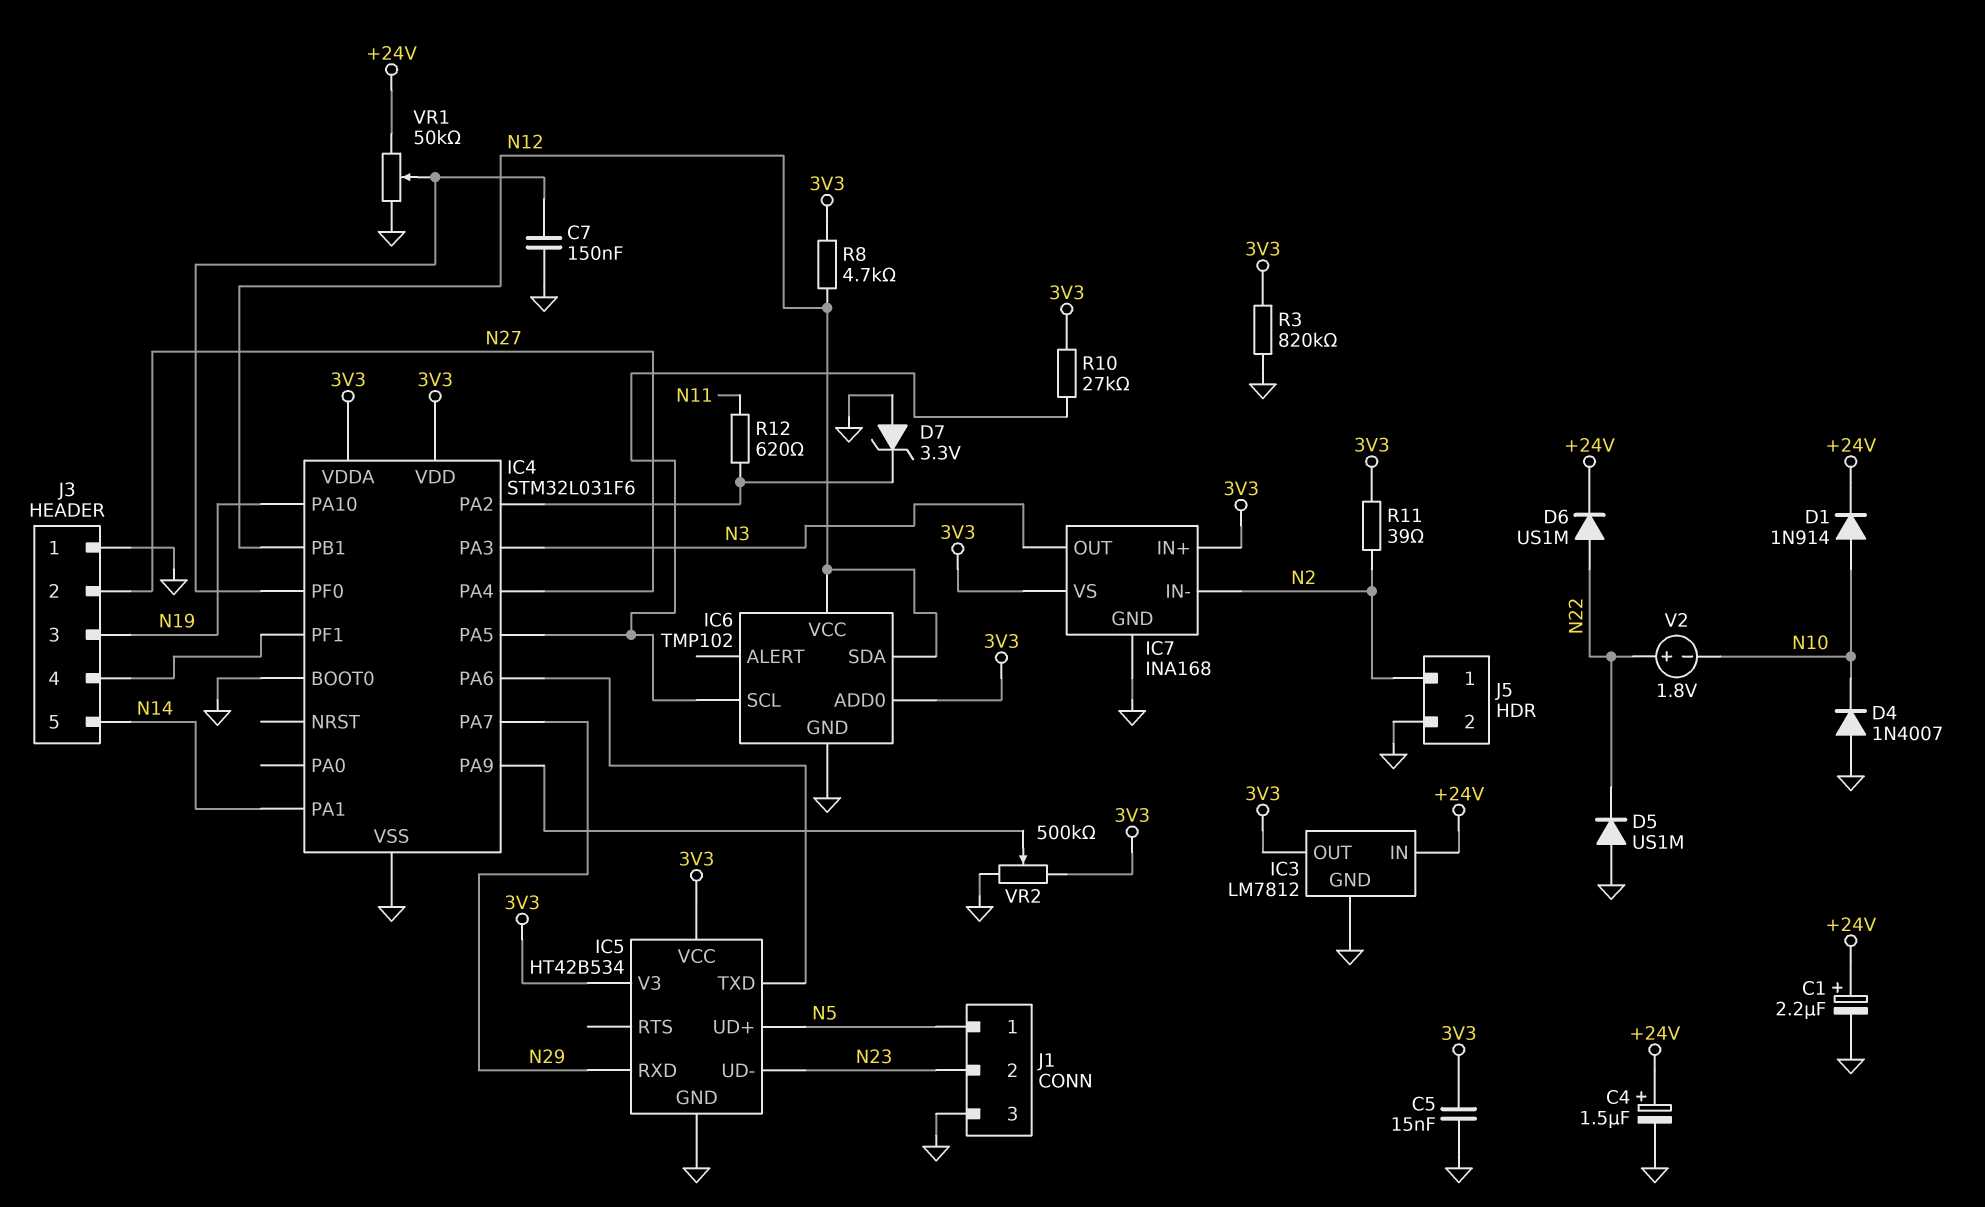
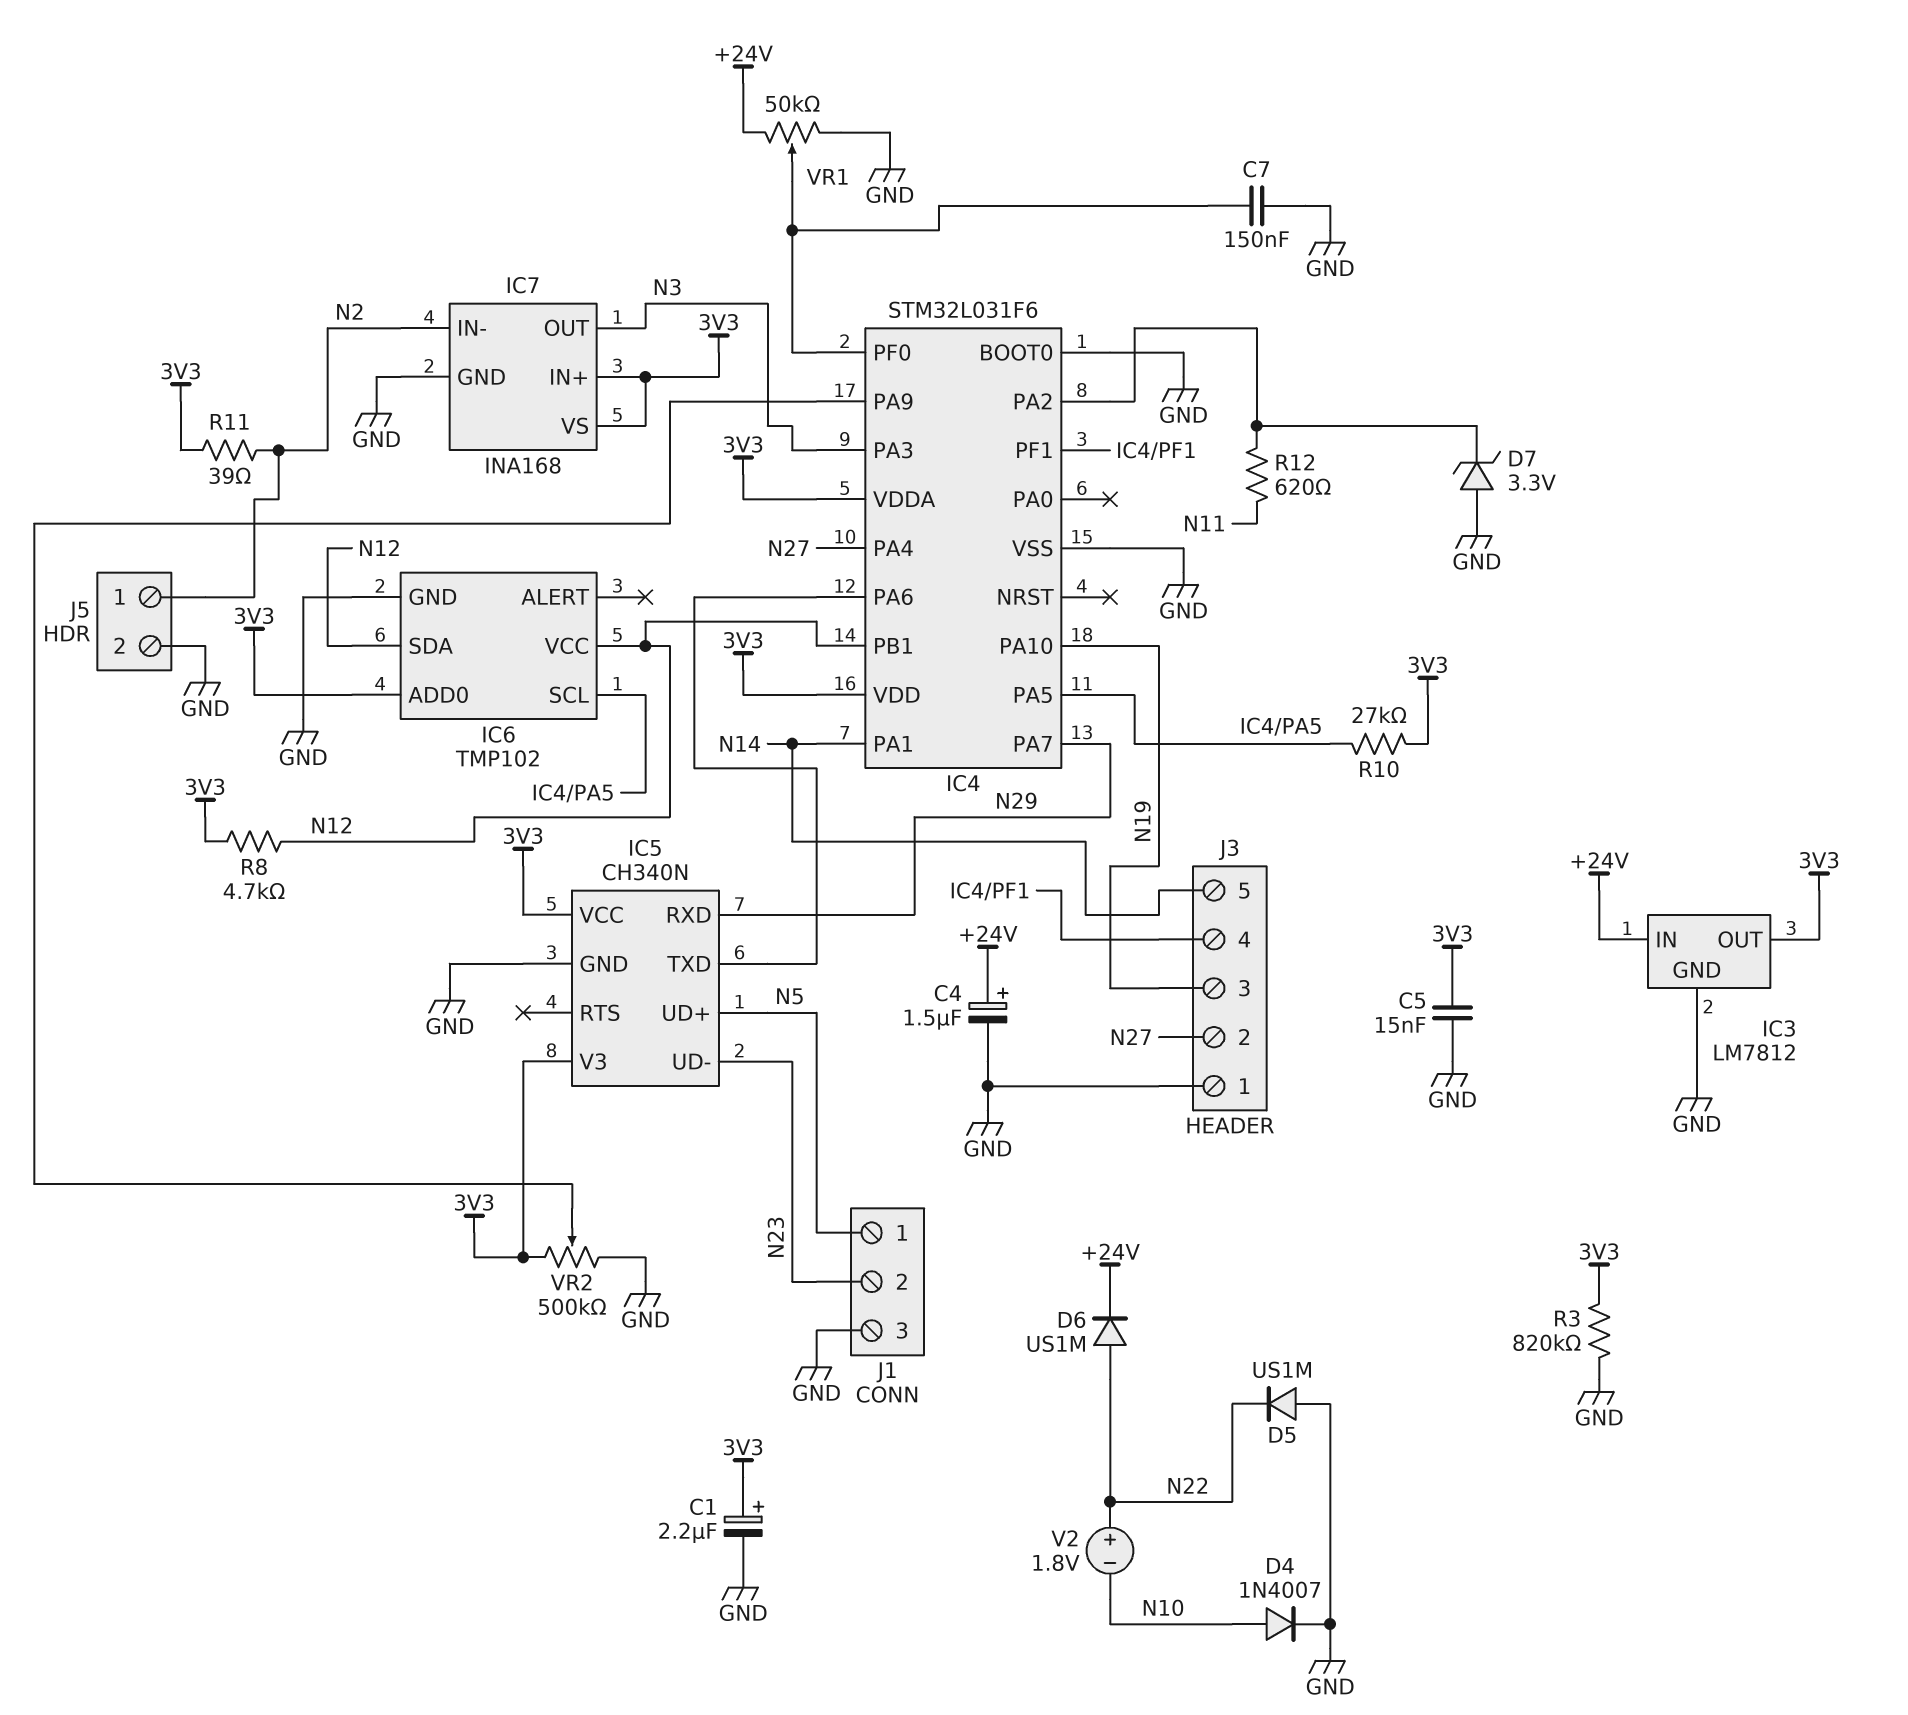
C1: 2.2uF (plus +24V, minus GND) -> 2.2uF (plus 3V3, minus GND)
D1: diode 1N914 (A N10, K +24V) -> none
D4: diode 1N4007 (A GND, K N10) -> diode 1N4007 (A N10, K GND)
IC5: HT42B534 -> CH340N

